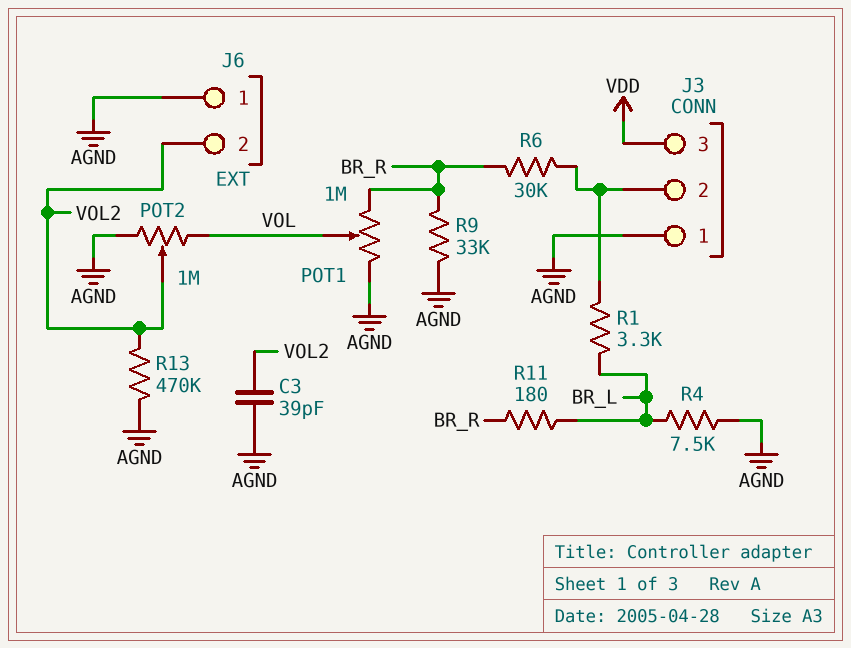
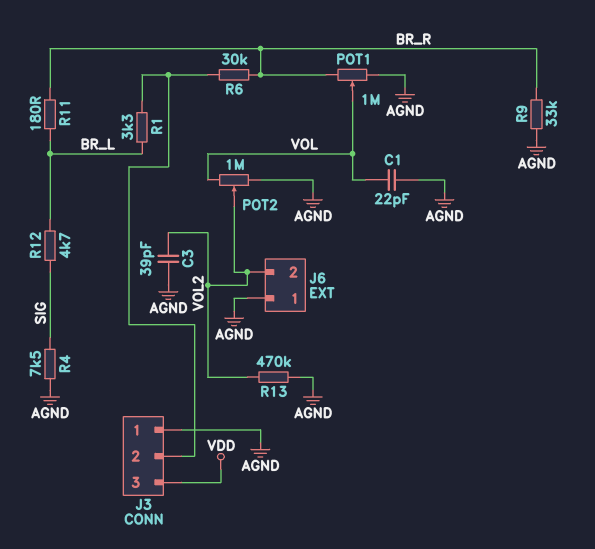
C1: none -> 22pF (AGND, VOL)
R4: 7.5k (AGND, BR_L) -> 7.5k (AGND, SIG)
R12: none -> 4.7k (BR_L, SIG)

